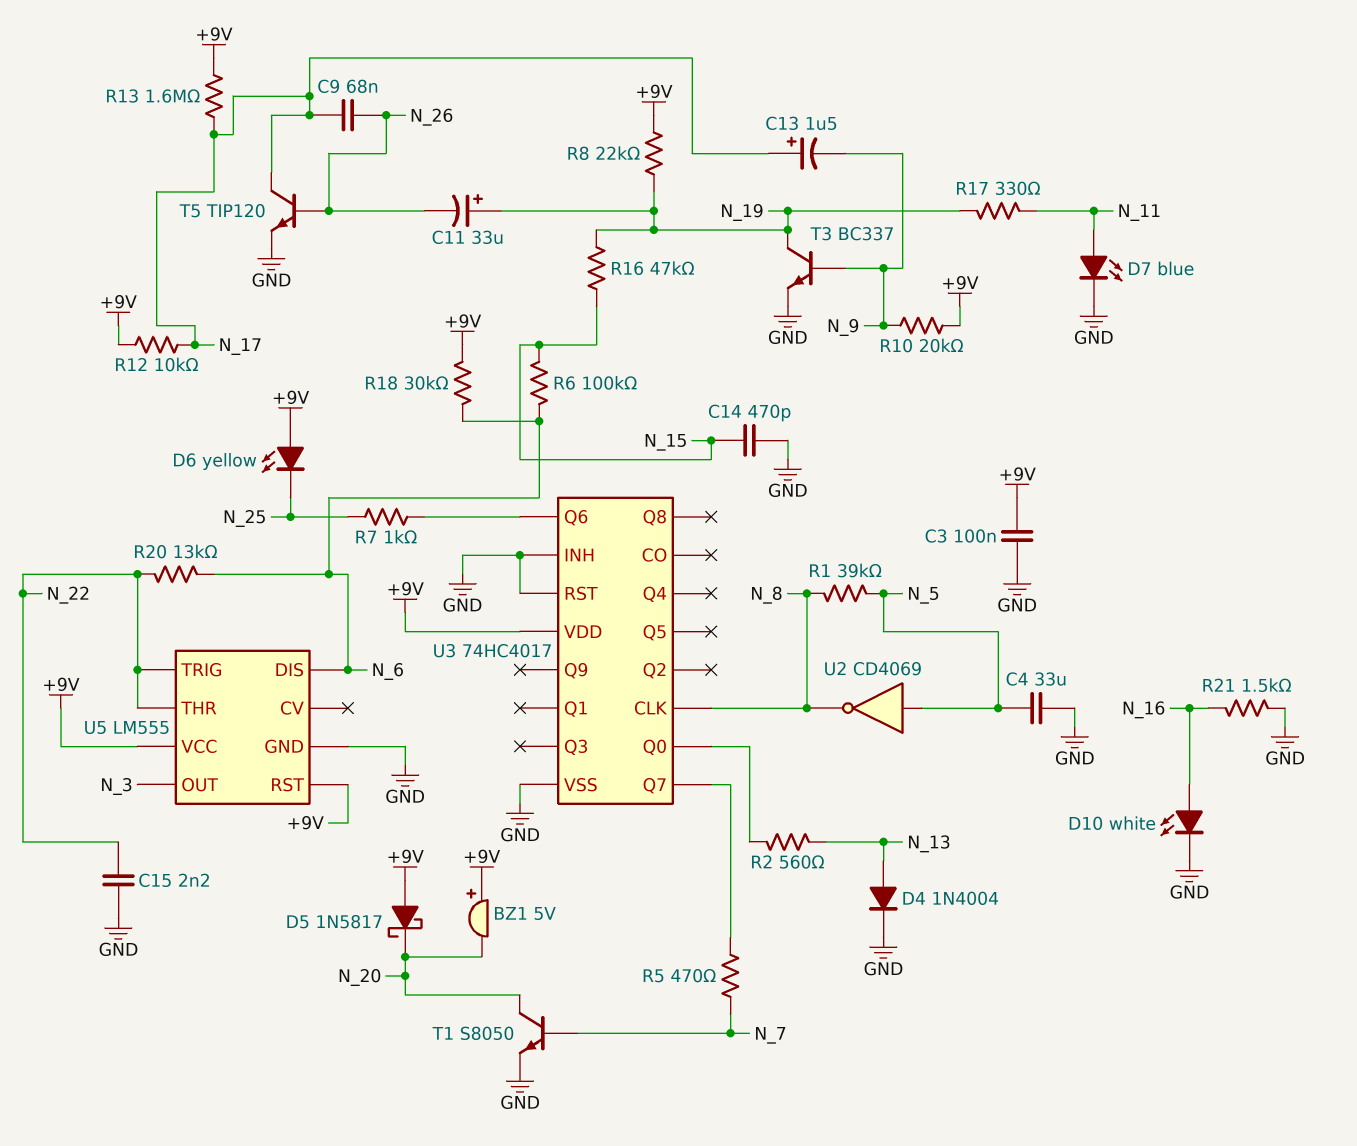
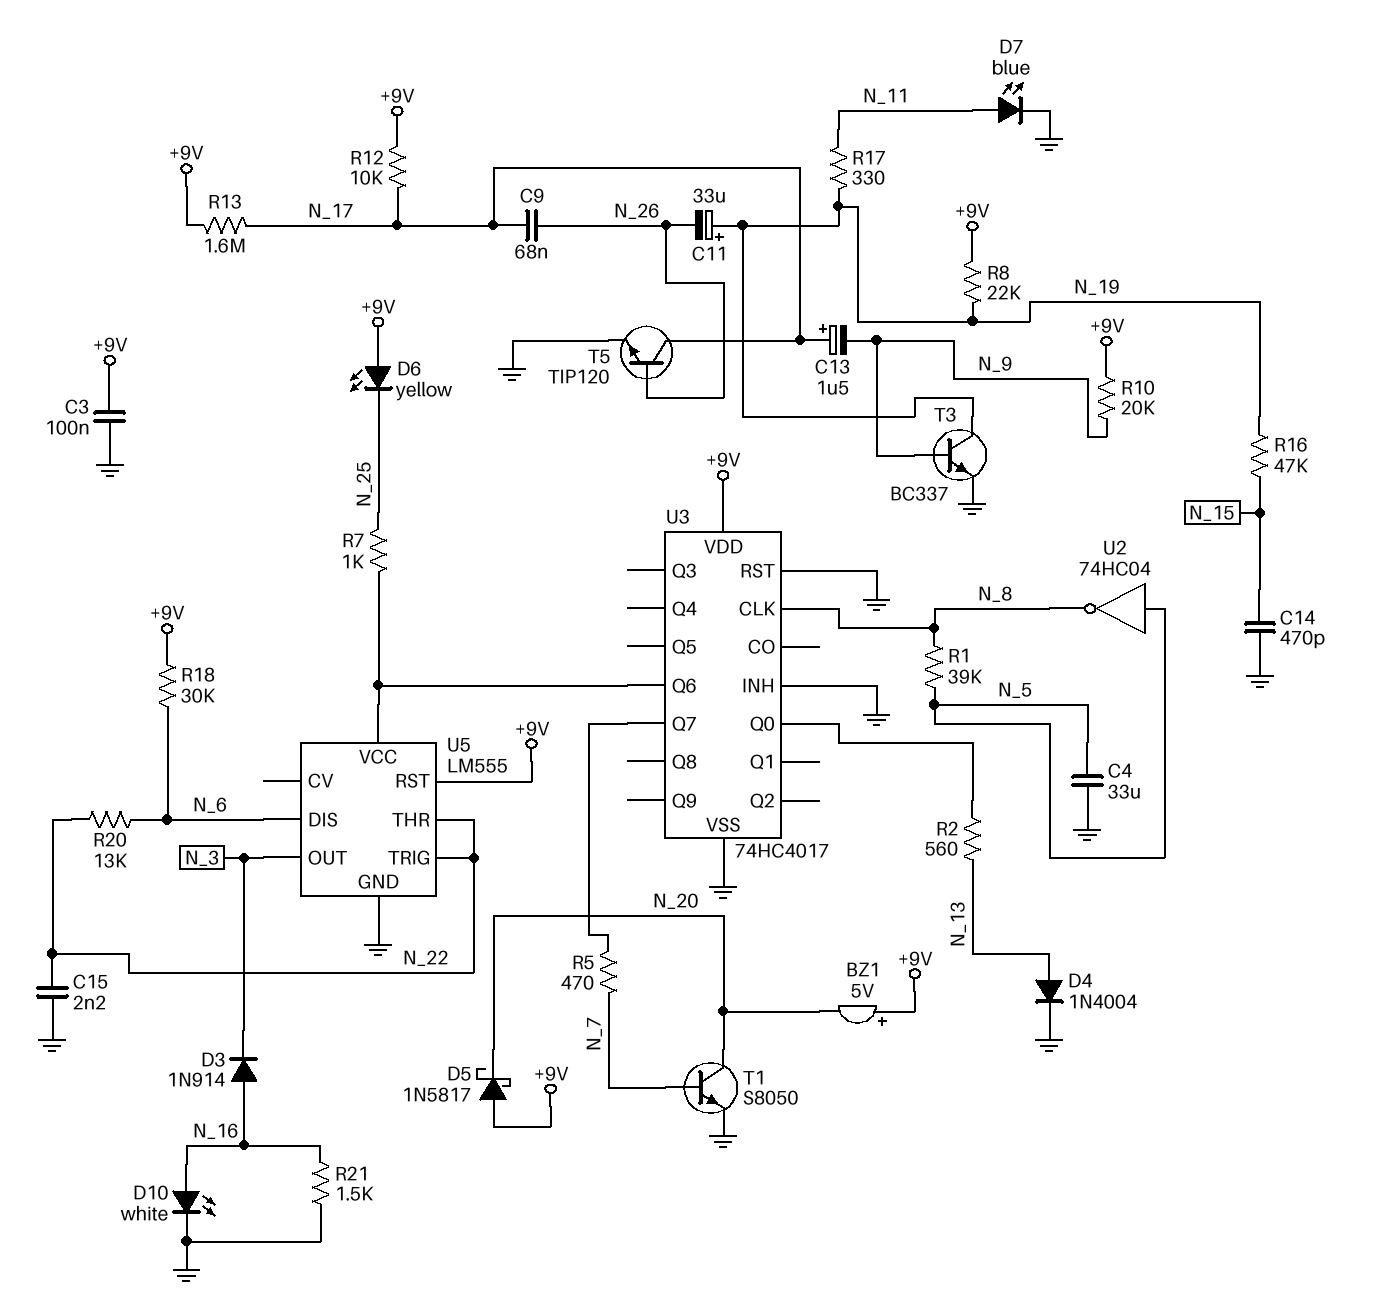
D3: none -> diode 1N914 (A N_16, K N_3)
R6: 100k (N_6, N_15) -> none
U2: NOT CD4069 (in N_5, out N_8) -> NOT 74HC04 (in N_5, out N_8)
U5 pin VCC: +9V -> U3/Q6

